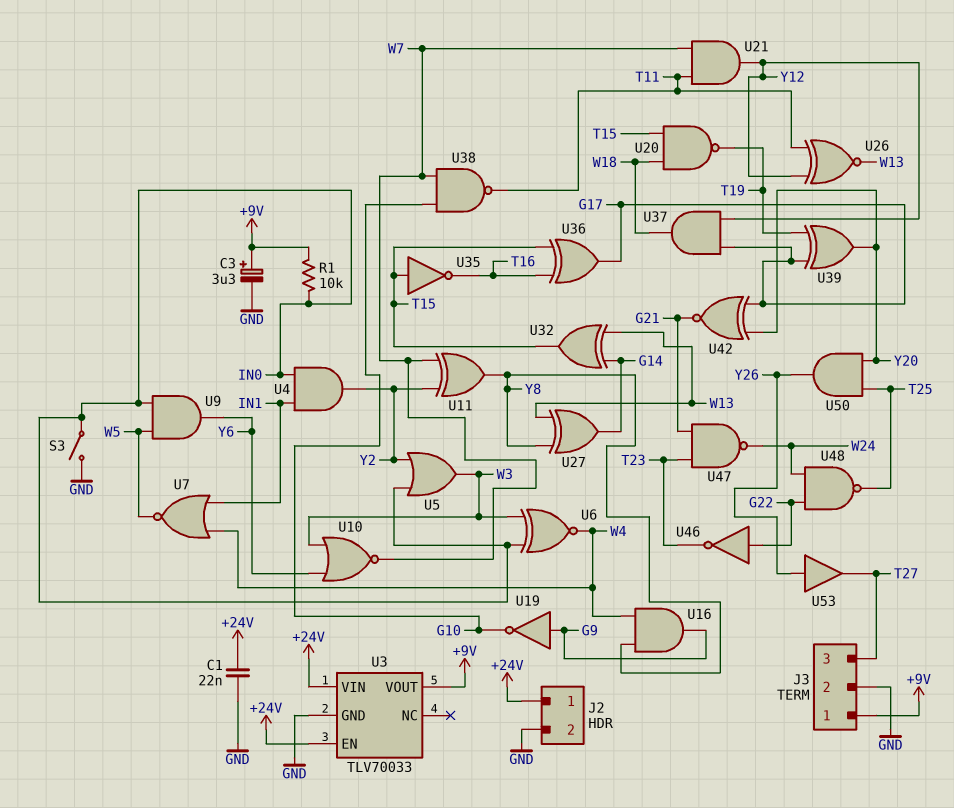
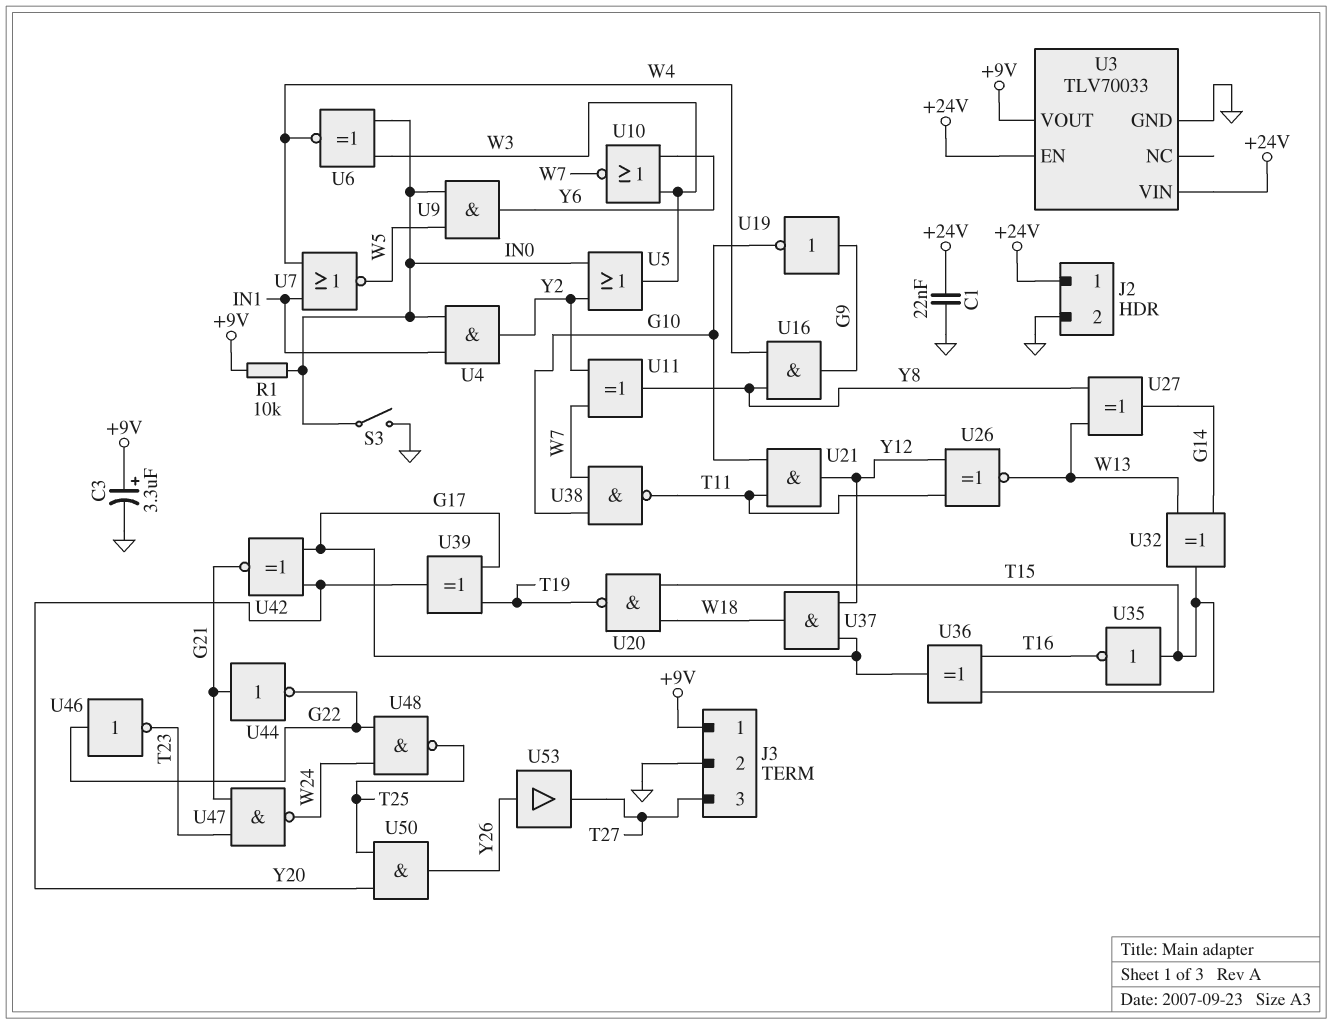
U21: AND (in T11, in W7, out Y12) -> AND (in G10, in T11, out Y12)
U44: none -> NOT (in G21, out G22)

